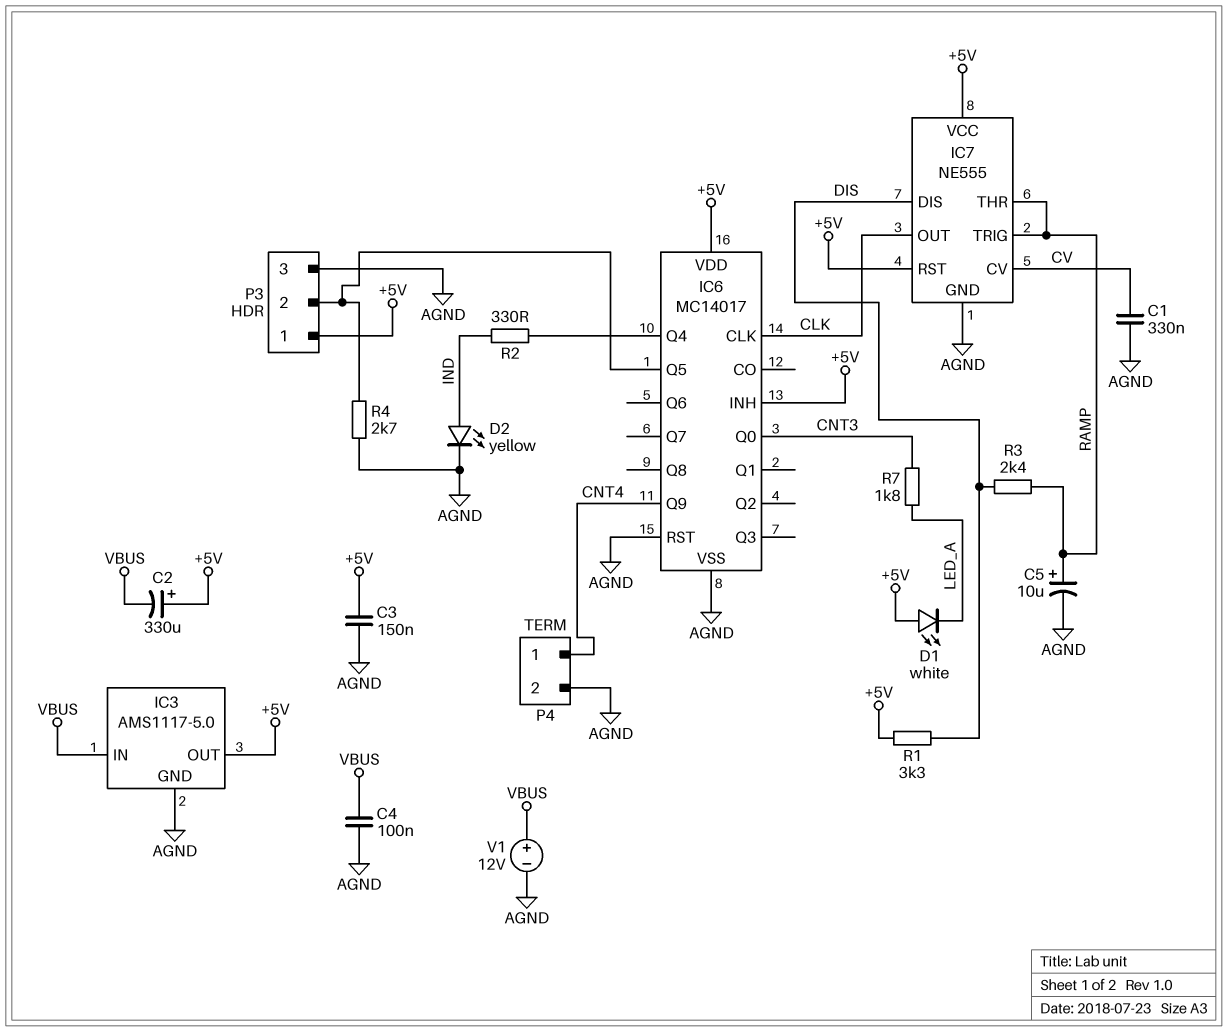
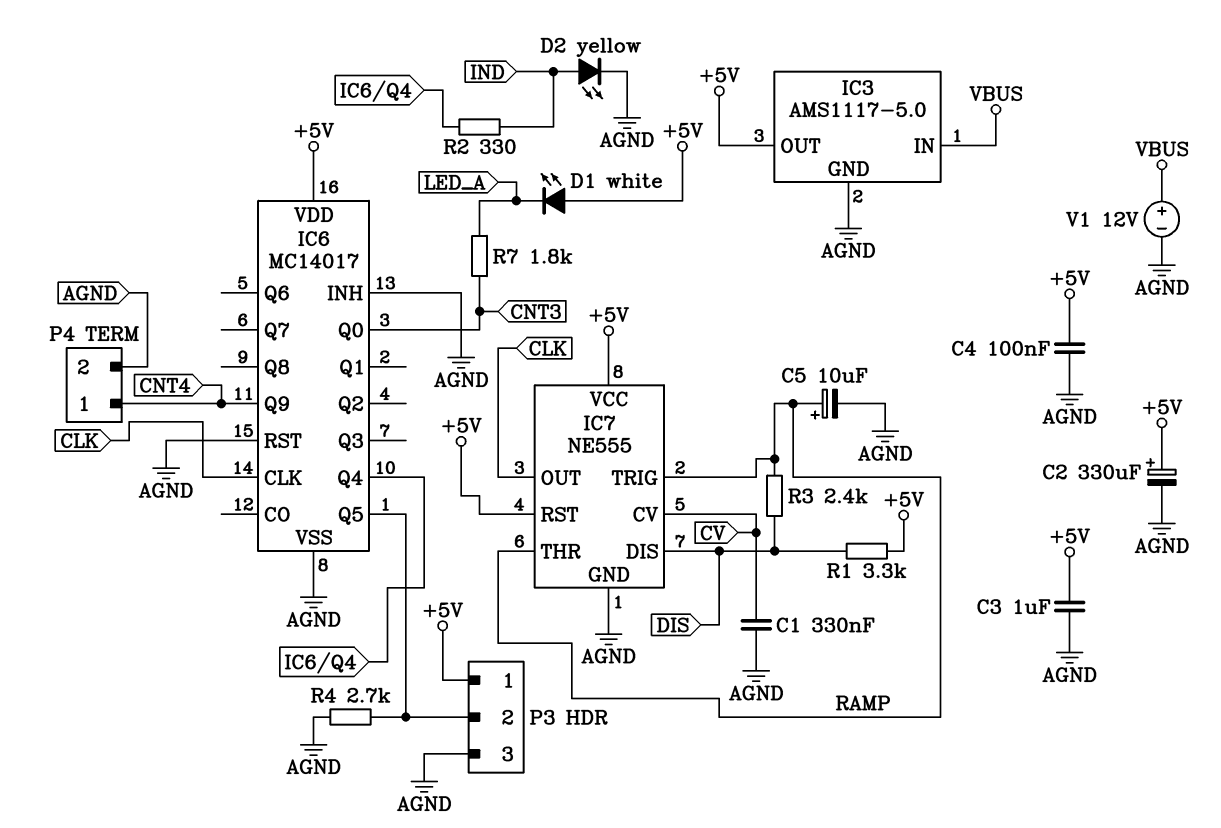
C2: 330uF (plus +5V, minus VBUS) -> 330uF (plus +5V, minus AGND)
C3: 150nF (+5V, AGND) -> 1uF (+5V, AGND)
C4: 100nF (AGND, VBUS) -> 100nF (+5V, AGND)
IC6 pin INH: +5V -> AGND

